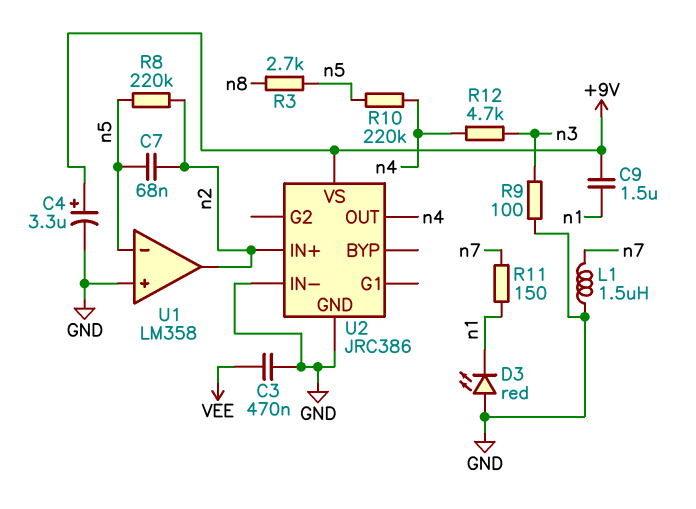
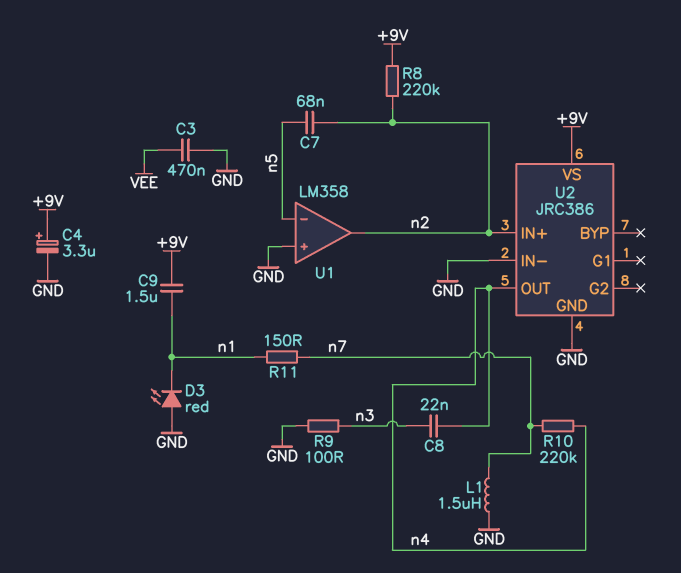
C8: none -> 22nF (n3, n4)
R3: 2.7k (n5, n8) -> none
R8: 220k (n2, n5) -> 220k (+9V, n2)
R10: 220k (n4, n5) -> 220k (n4, n7)
R12: 4.7k (n3, n4) -> none

